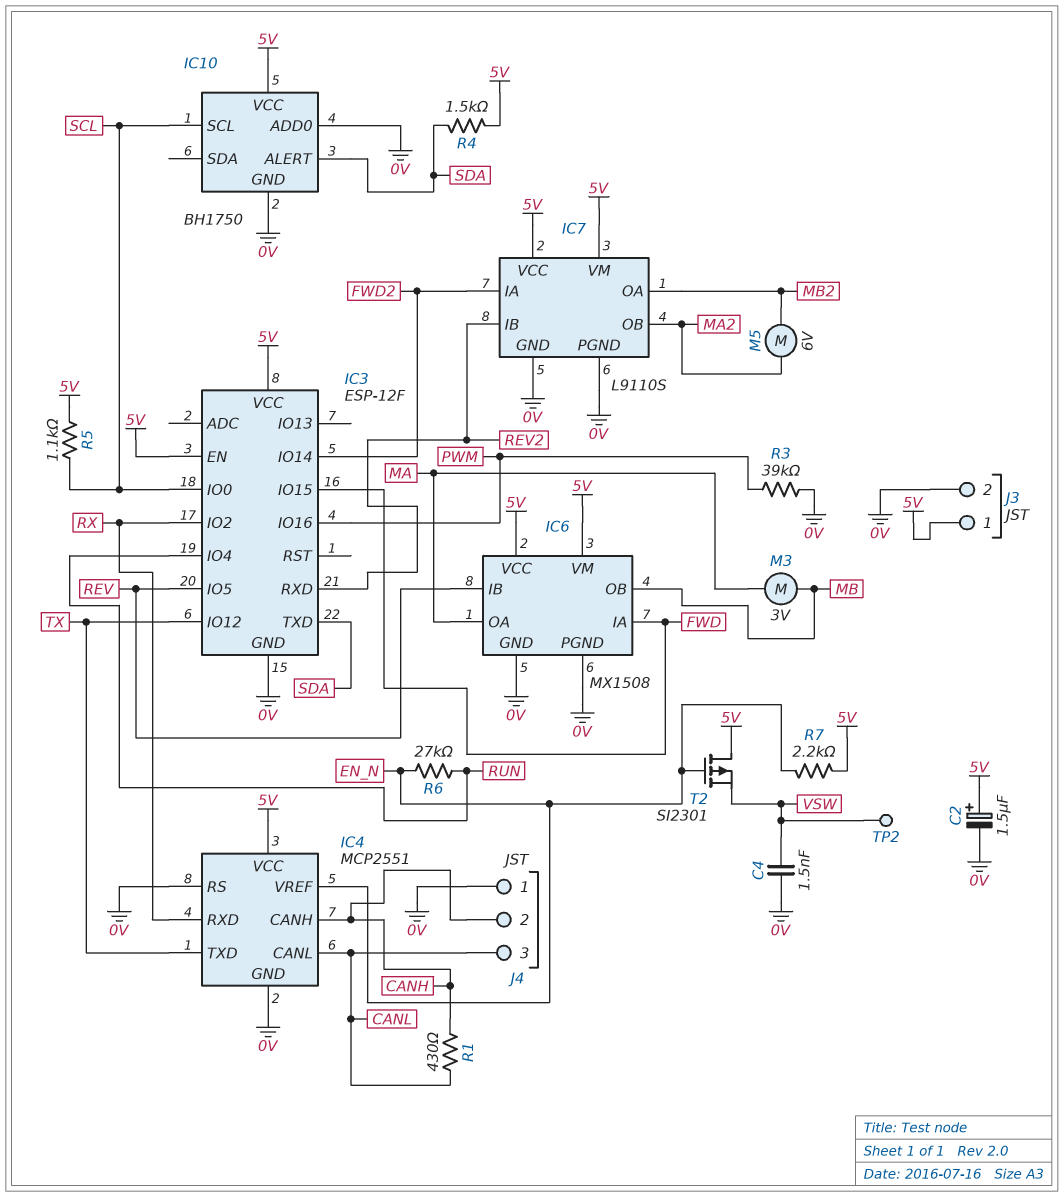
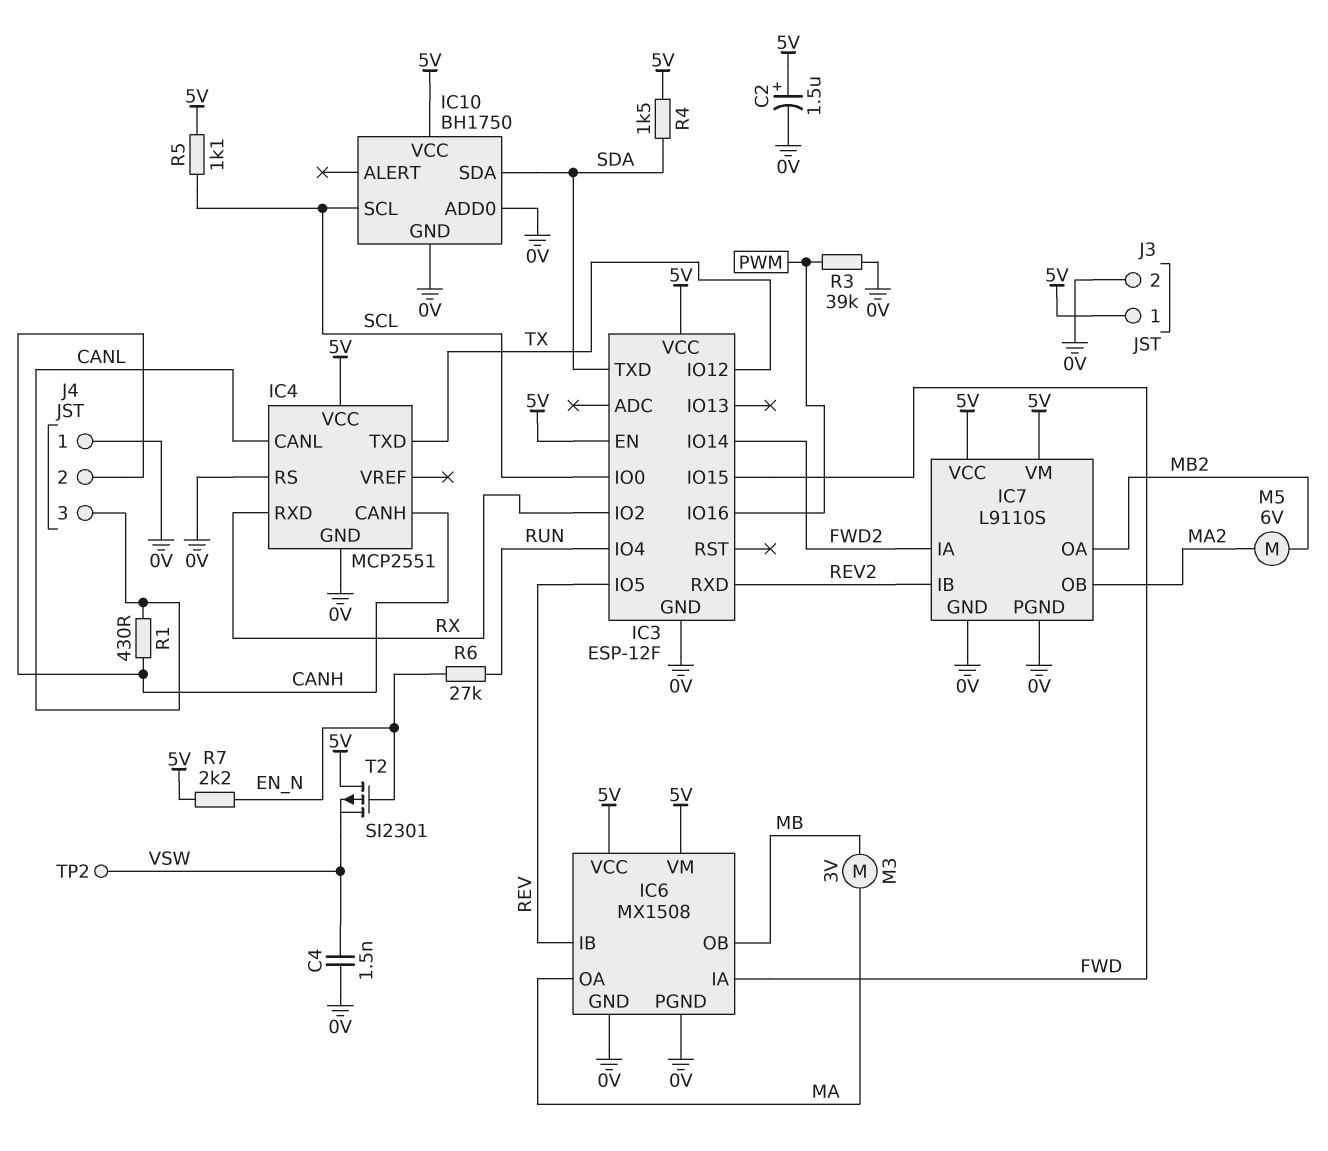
IC4 pin VREF: EN_N -> none
IC10 pin ALERT: SDA -> none
IC10 pin SDA: none -> SDA

